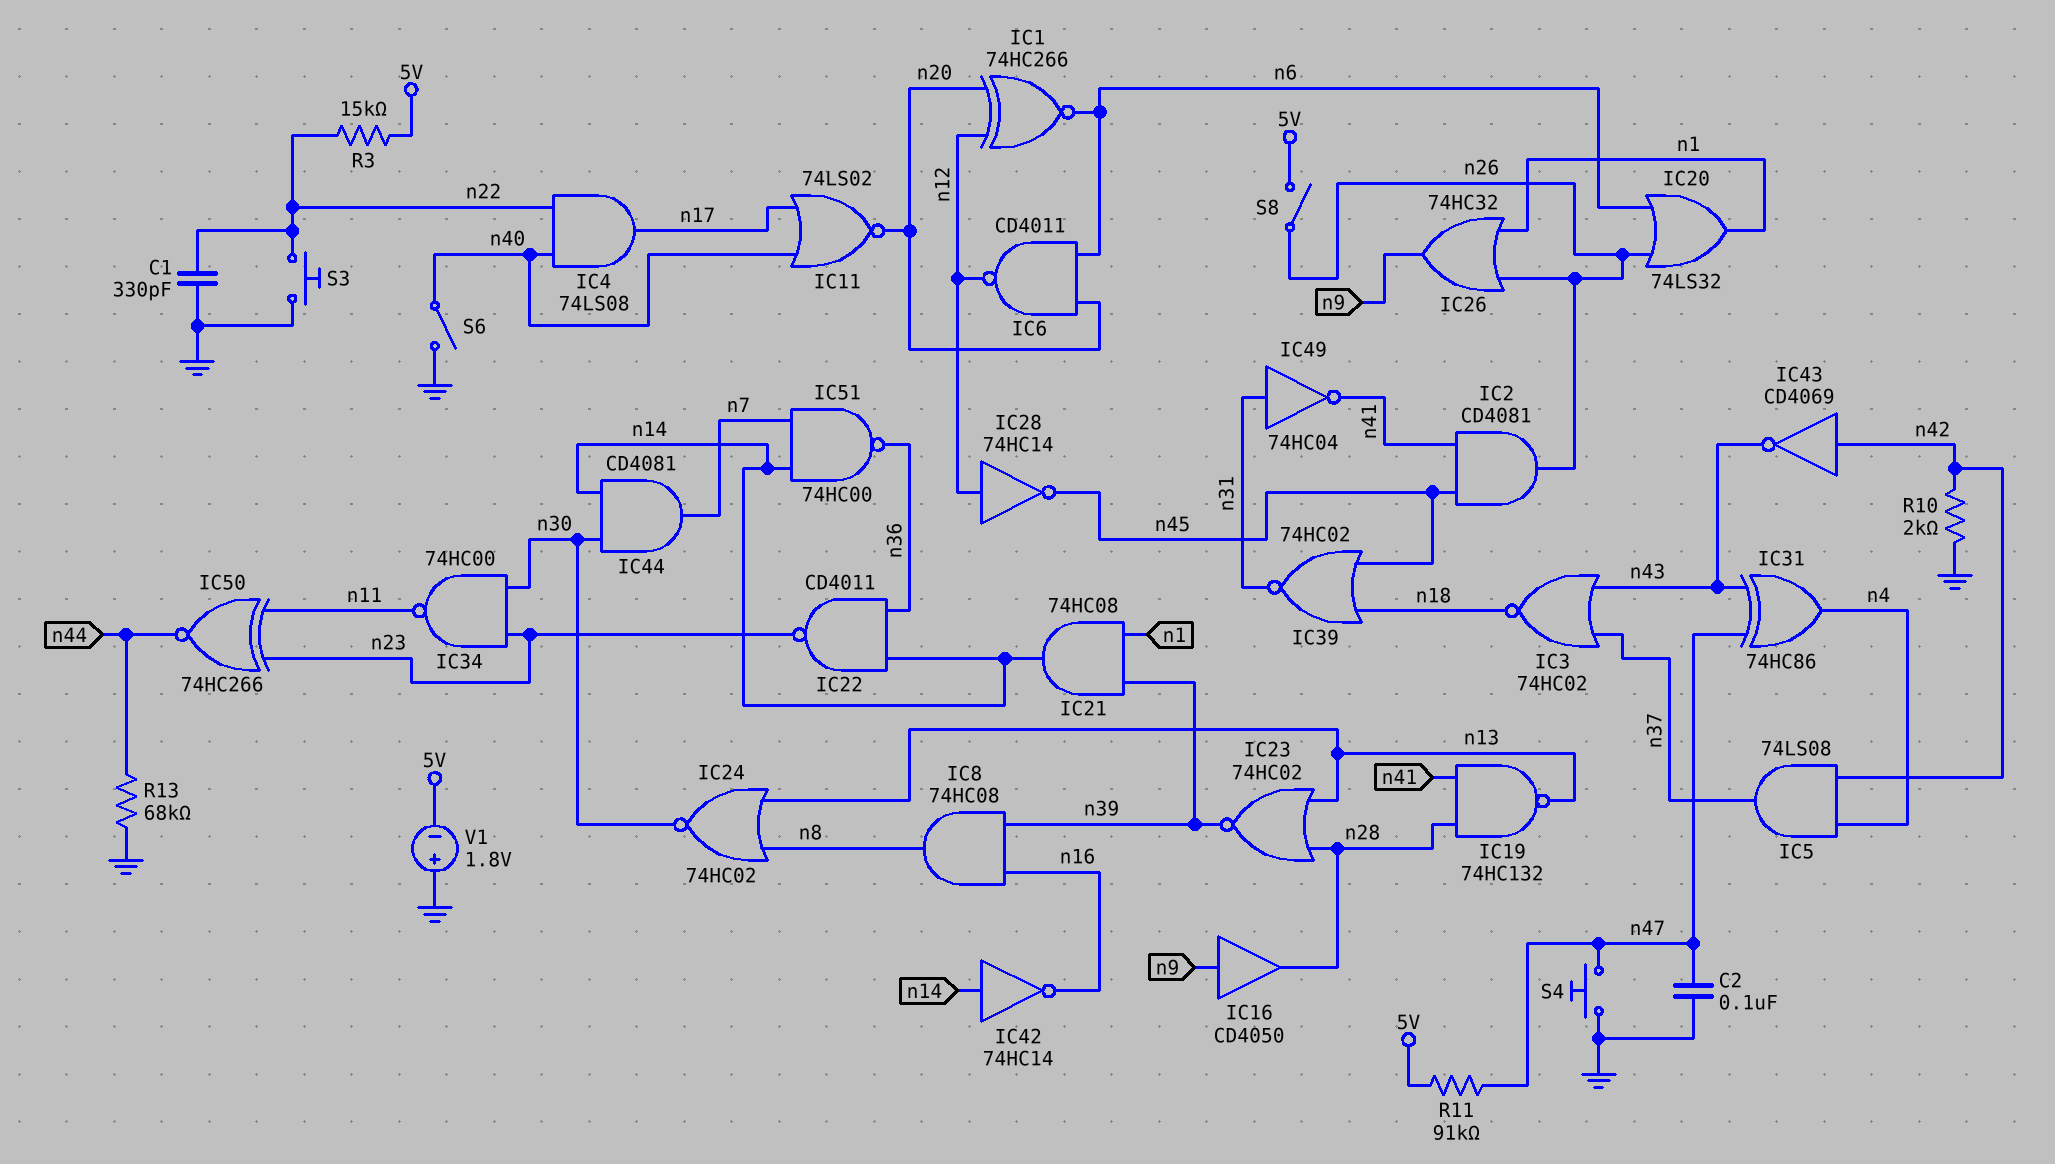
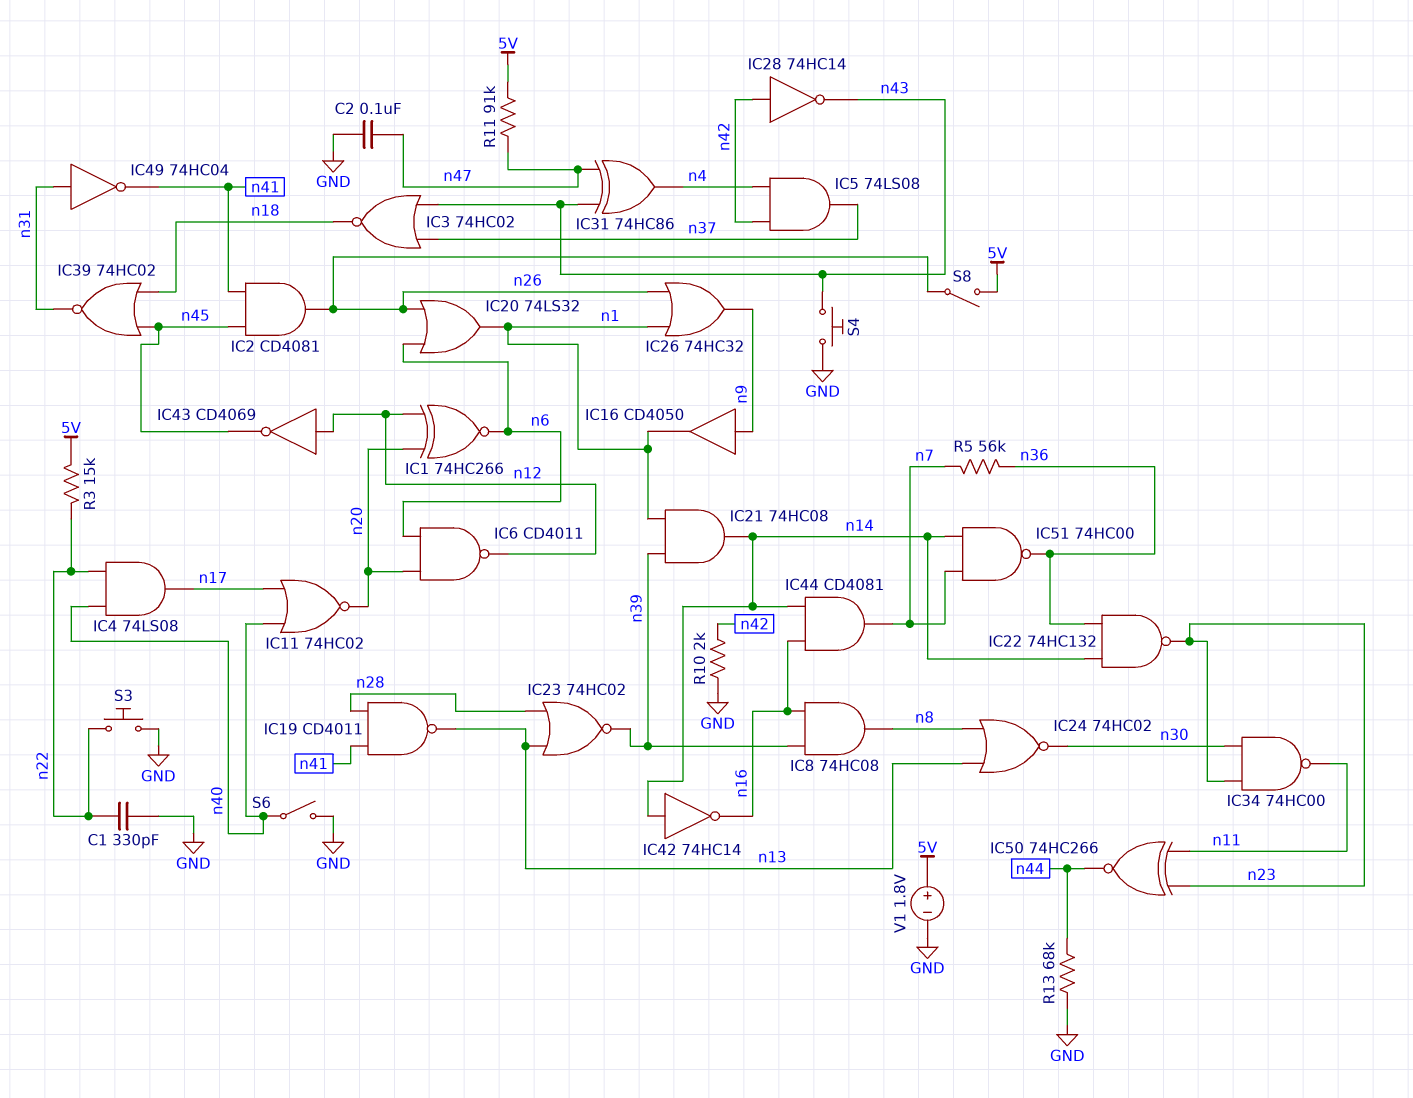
IC11: NOR 74LS02 (in n17, in n40, out n20) -> NOR 74HC02 (in n17, in n40, out n20)
IC16: buffer CD4050 (in n9, out n28) -> buffer CD4050 (in n9, out n1)
IC19: NAND 74HC132 (in n28, in n41, out n13) -> NAND CD4011 (in n28, in n41, out n13)
IC22: NAND CD4011 (in n14, in n36, out n23) -> NAND 74HC132 (in n14, in n36, out n23)
IC28: NOT 74HC14 (in n12, out n45) -> NOT 74HC14 (in n42, out n43)
IC43: NOT CD4069 (in n42, out n43) -> NOT CD4069 (in n12, out n45)
IC44: AND CD4081 (in n14, in n30, out n7) -> AND CD4081 (in n14, in n16, out n7)
R5: none -> 56k (n7, n36)
S4: button (GND, n47) -> button (GND, n43)
V1: 1.8V (plus GND, minus 5V) -> 1.8V (plus 5V, minus GND)

